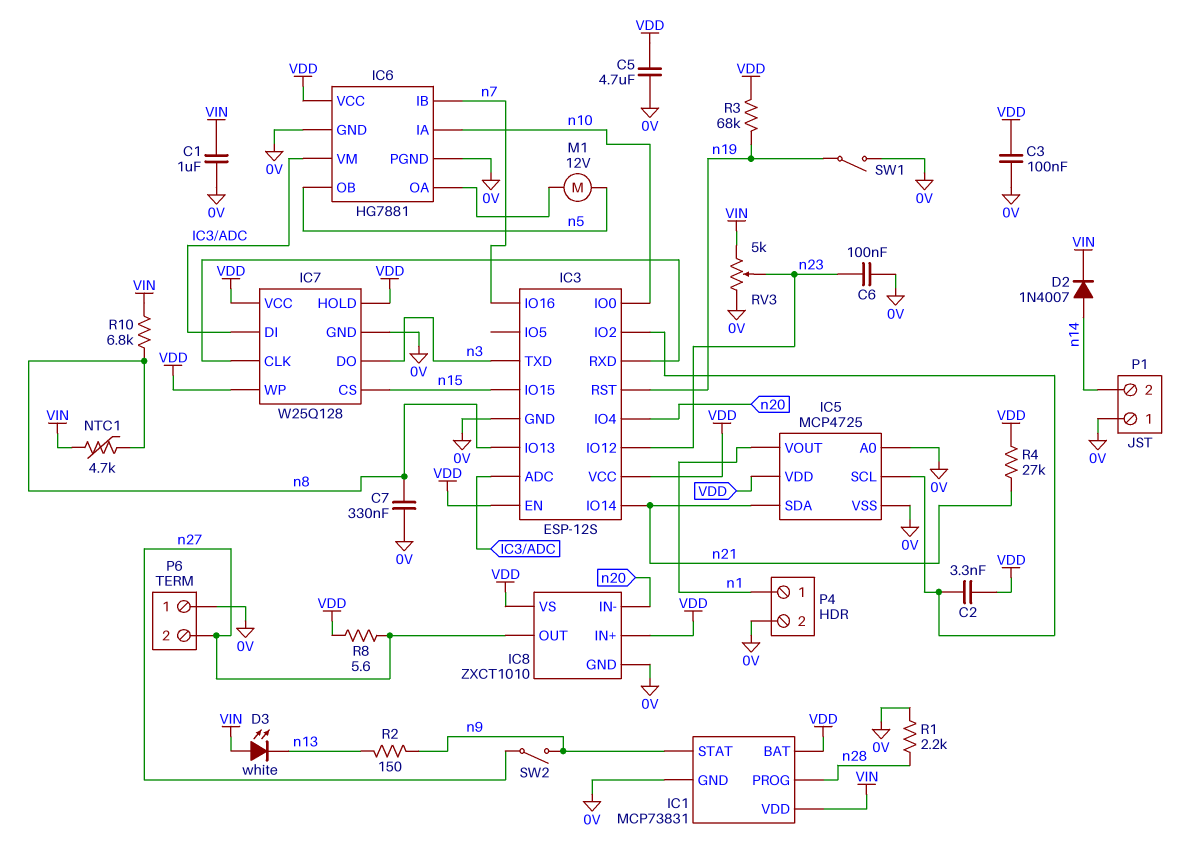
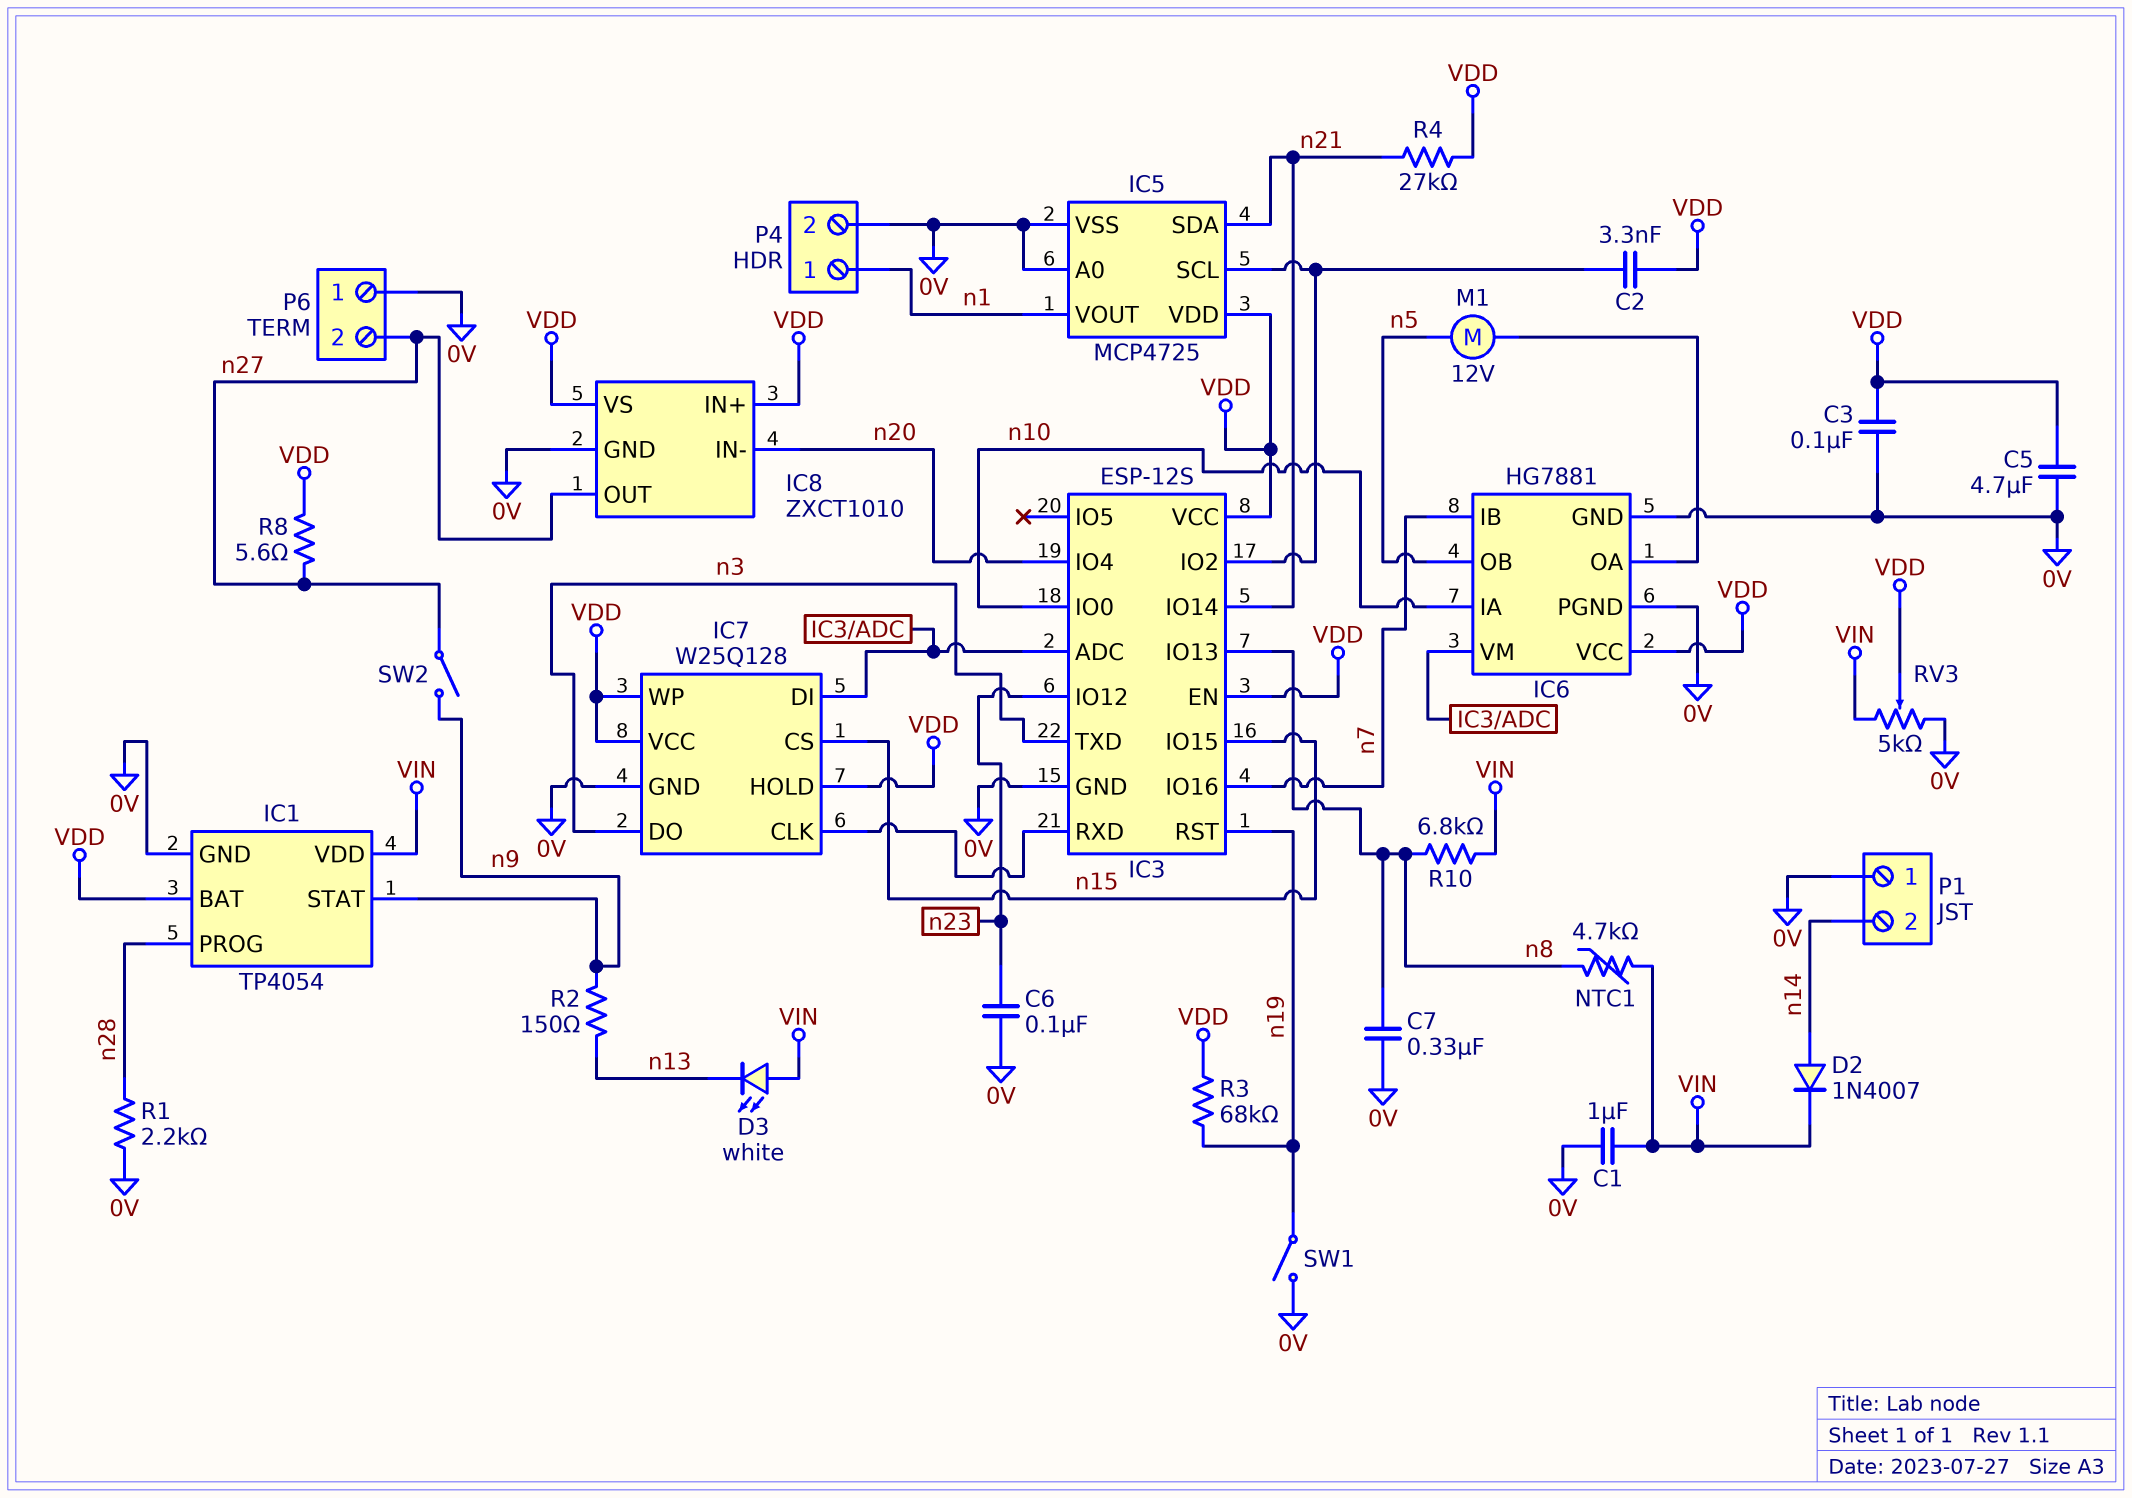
IC1: MCP73831 -> TP4054
RV3: 5k (0V, VIN, wiper n23) -> 5k (0V, VIN, wiper VDD)

